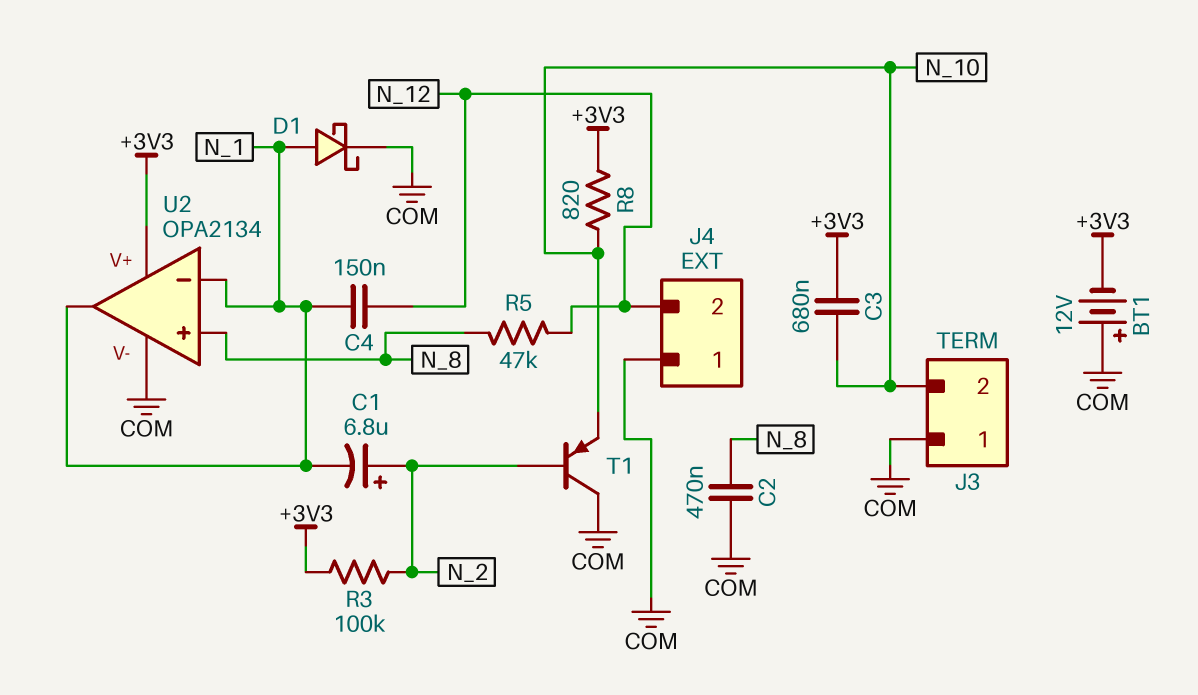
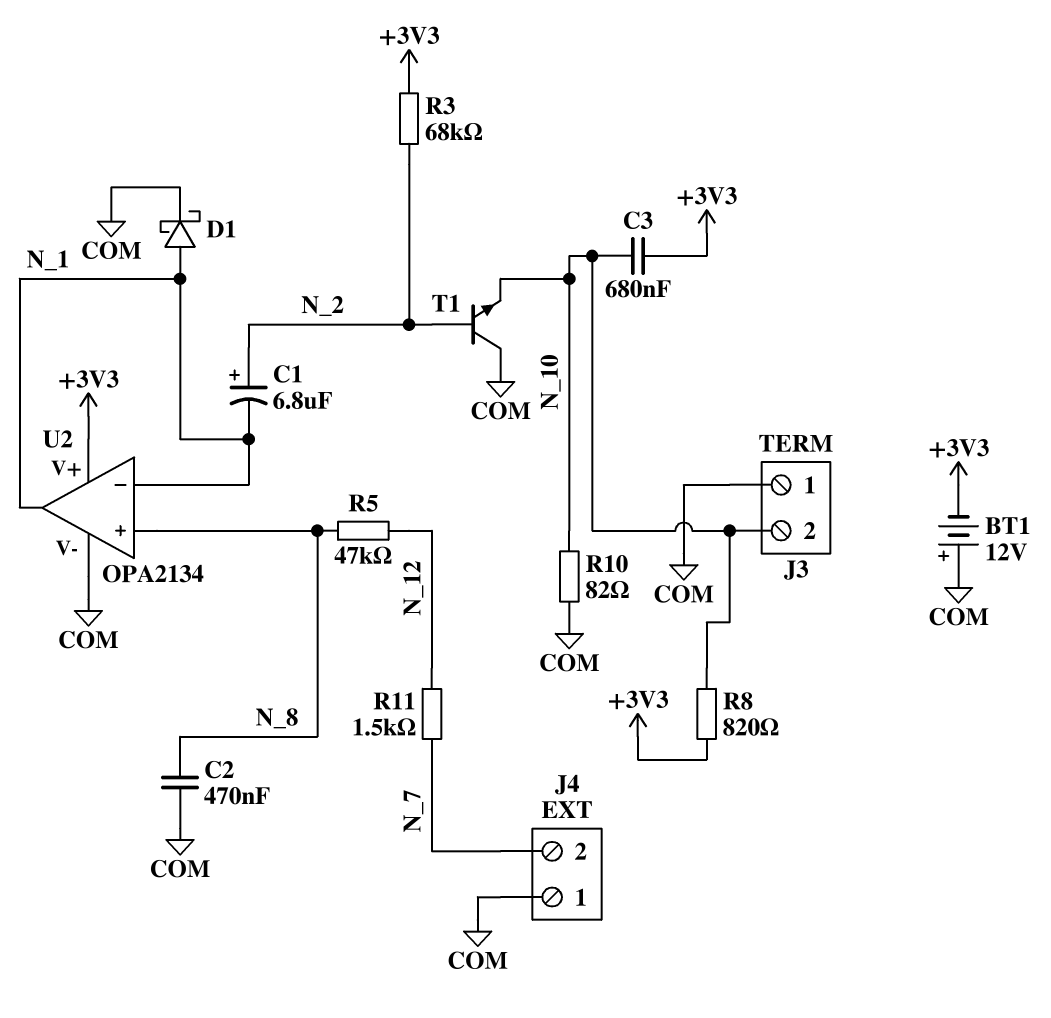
C4: 150nF (N_1, N_12) -> none
J4 pin 2: N_12 -> N_7
R3: 100k (+3V3, N_2) -> 68k (+3V3, N_2)
R10: none -> 82 (COM, N_10)
R11: none -> 1.5k (N_7, N_12)
T1: PNP (B N_2, C COM, E N_10) -> NPN (B N_2, C COM, E N_10)

